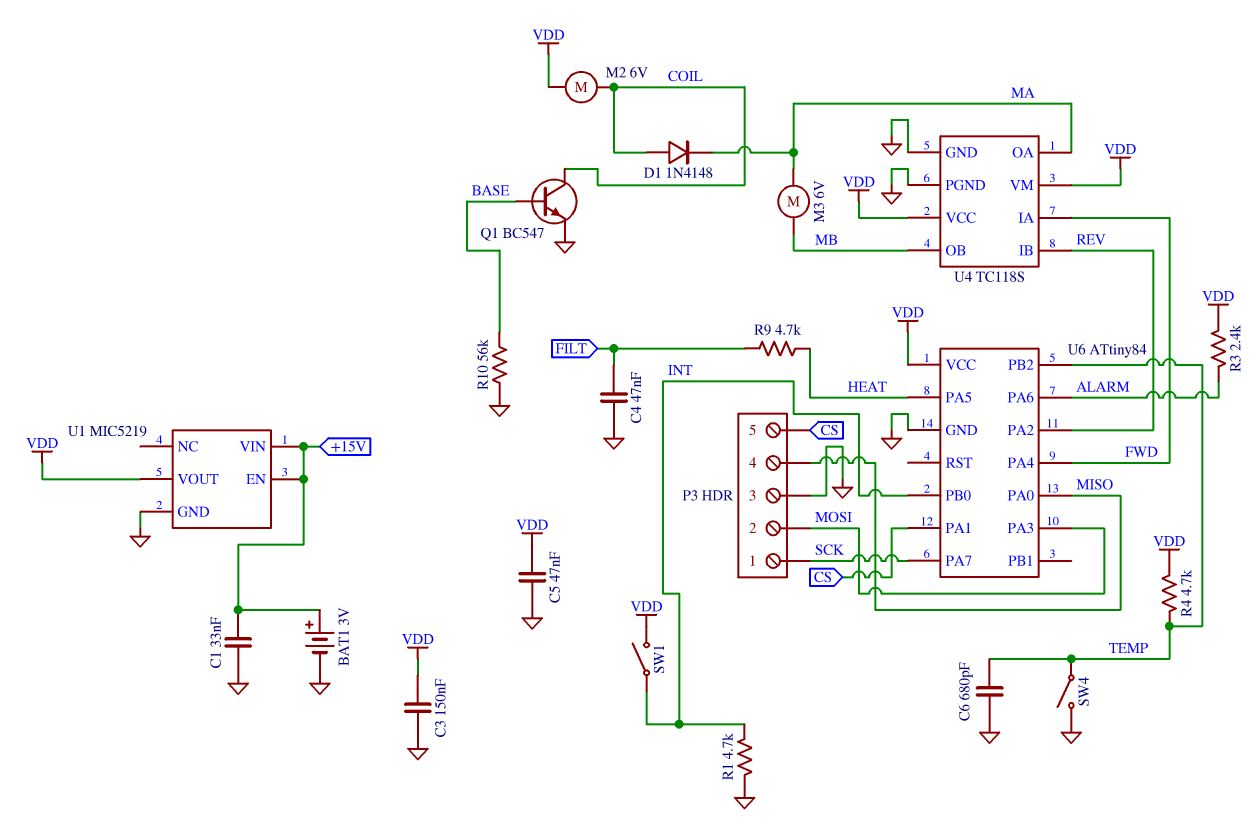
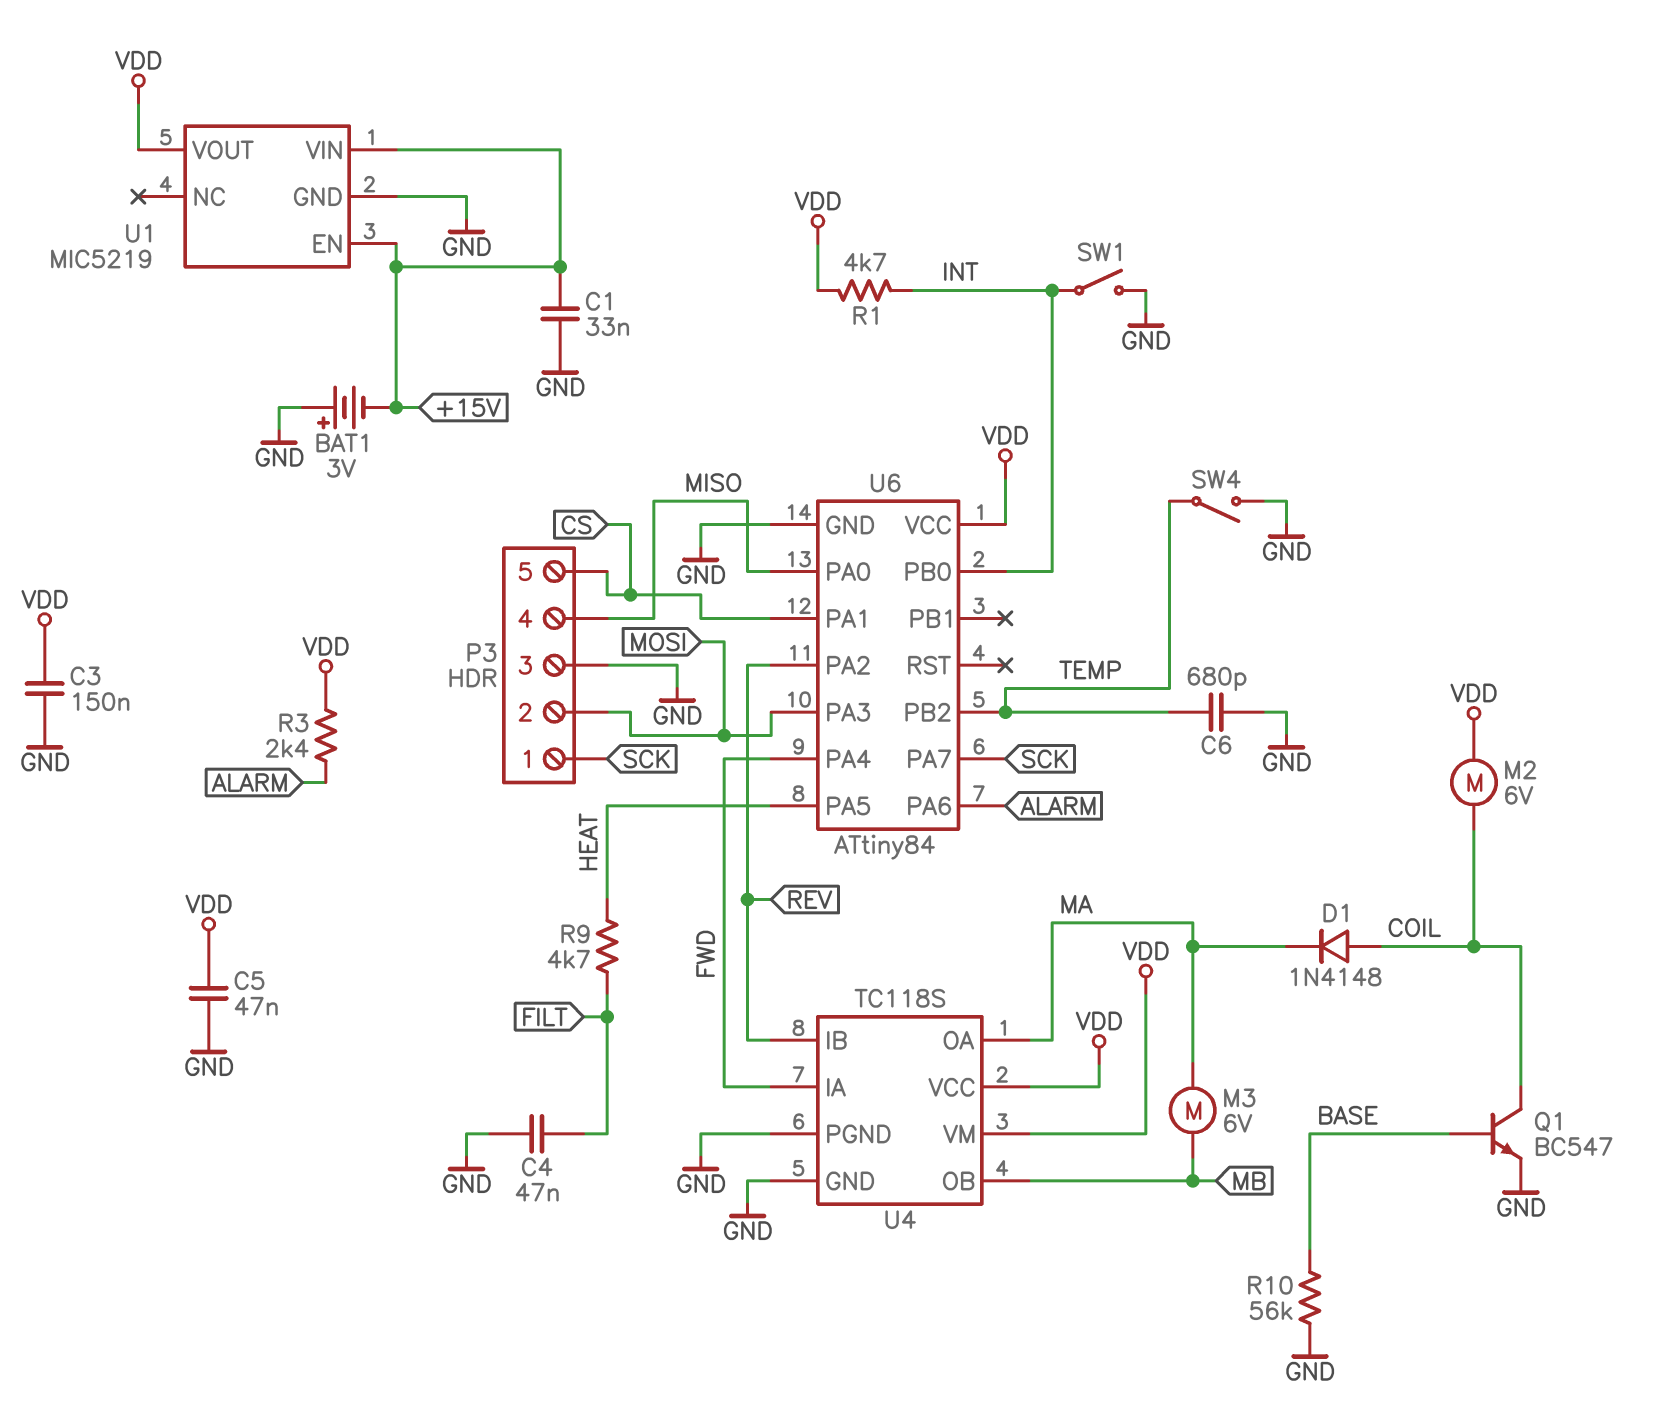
BAT1: 3V (plus +15V, minus GND) -> 3V (plus GND, minus +15V)
R1: 4.7k (GND, INT) -> 4.7k (INT, VDD)
R4: 4.7k (TEMP, VDD) -> none
SW1: switch (INT, VDD) -> switch (GND, INT)

